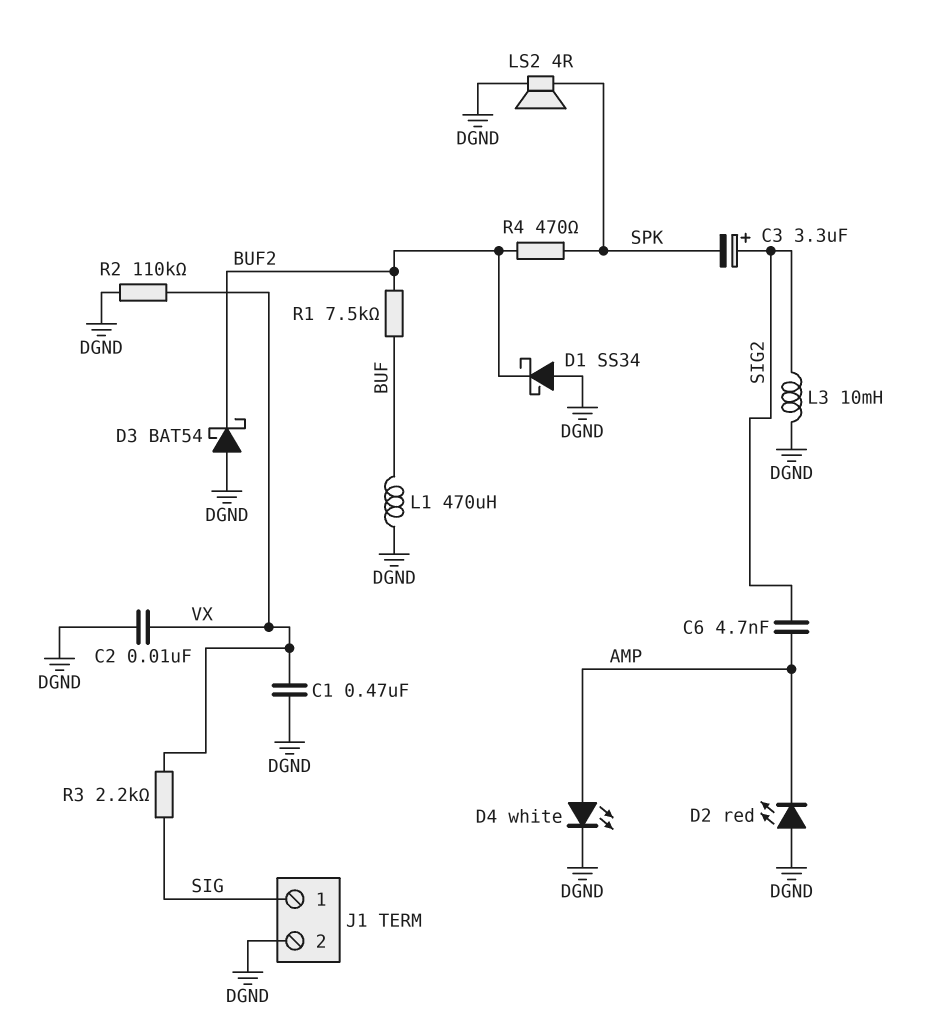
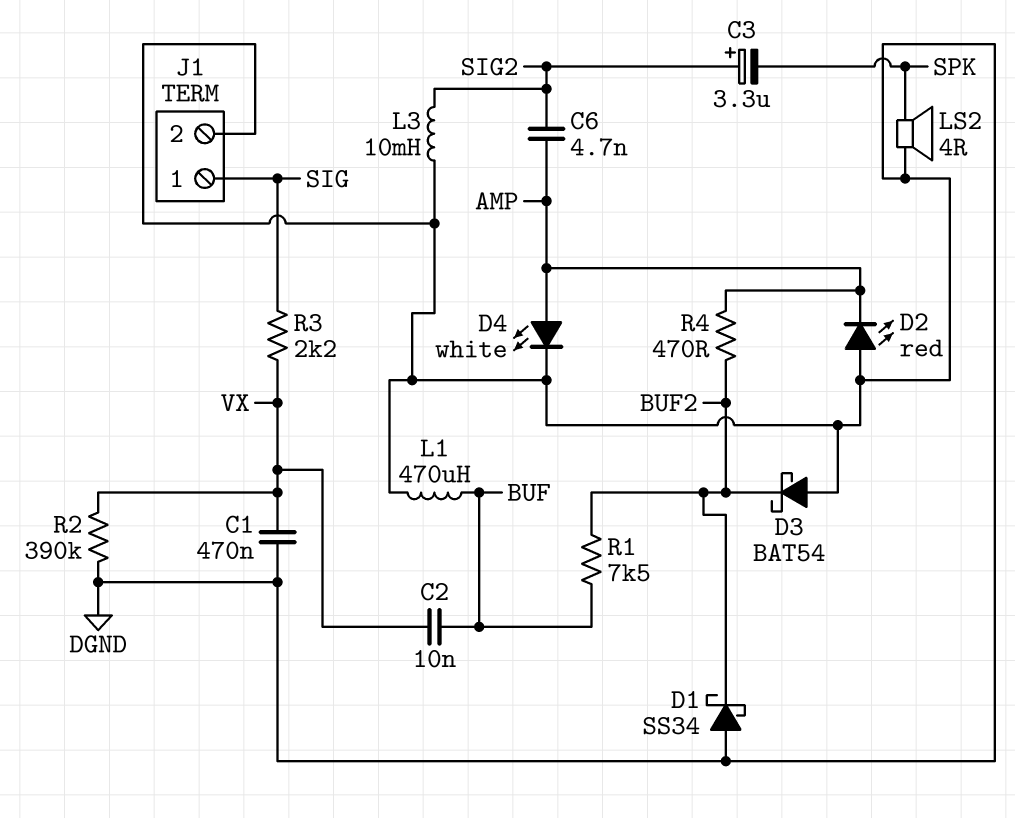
C2: 10nF (DGND, VX) -> 10nF (BUF, VX)
R2: 110k (DGND, VX) -> 390k (DGND, VX)
R4: 470 (BUF2, SPK) -> 470 (AMP, BUF2)

